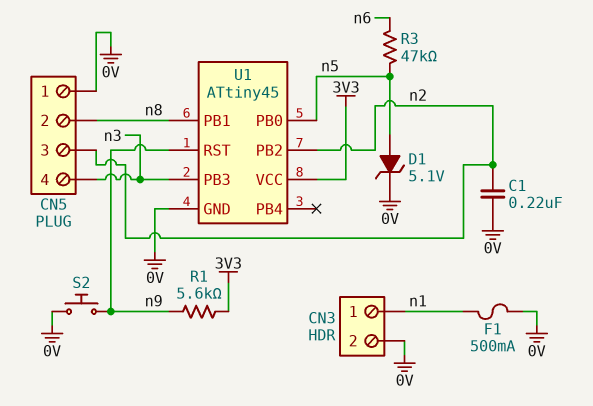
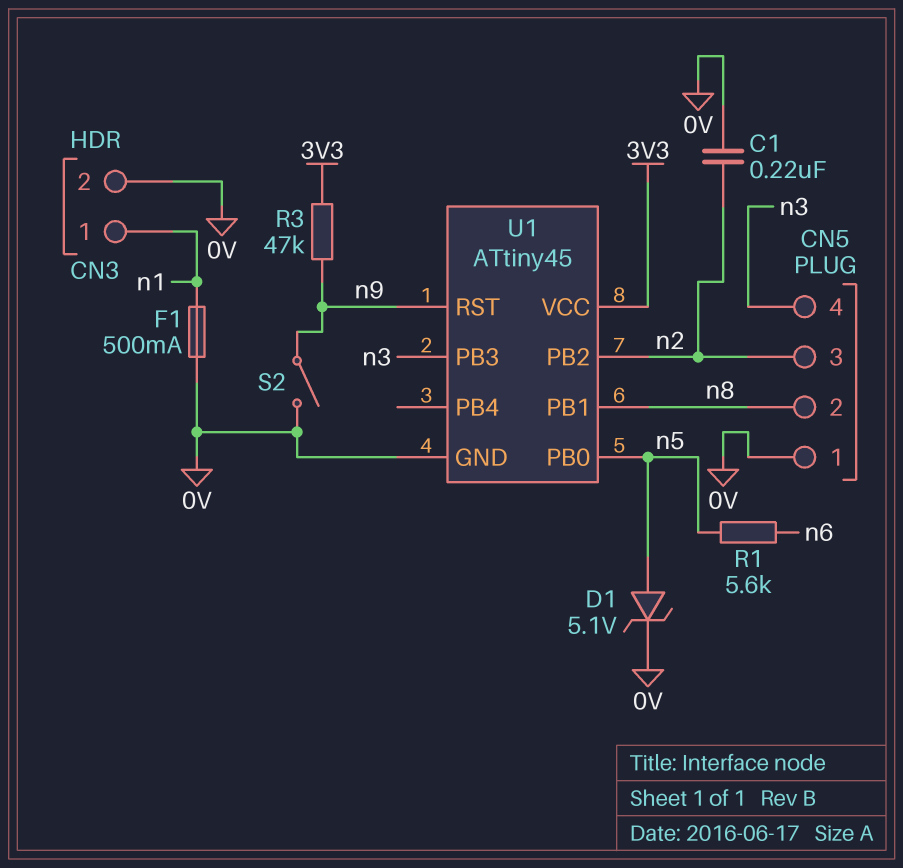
R1: 5.6k (3V3, n9) -> 5.6k (n5, n6)
R3: 47k (n5, n6) -> 47k (3V3, n9)
S2: button (0V, n9) -> switch (0V, n9)

